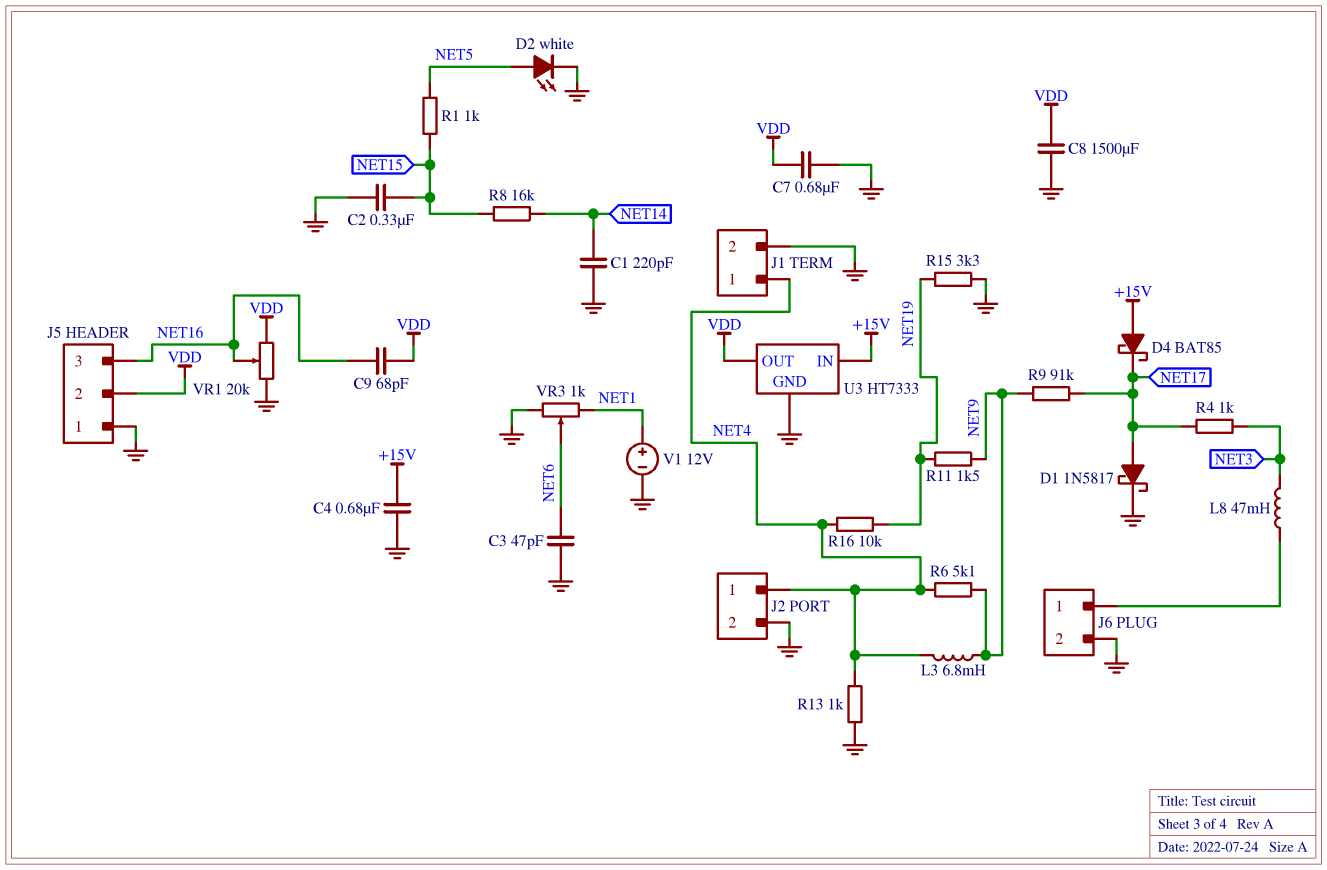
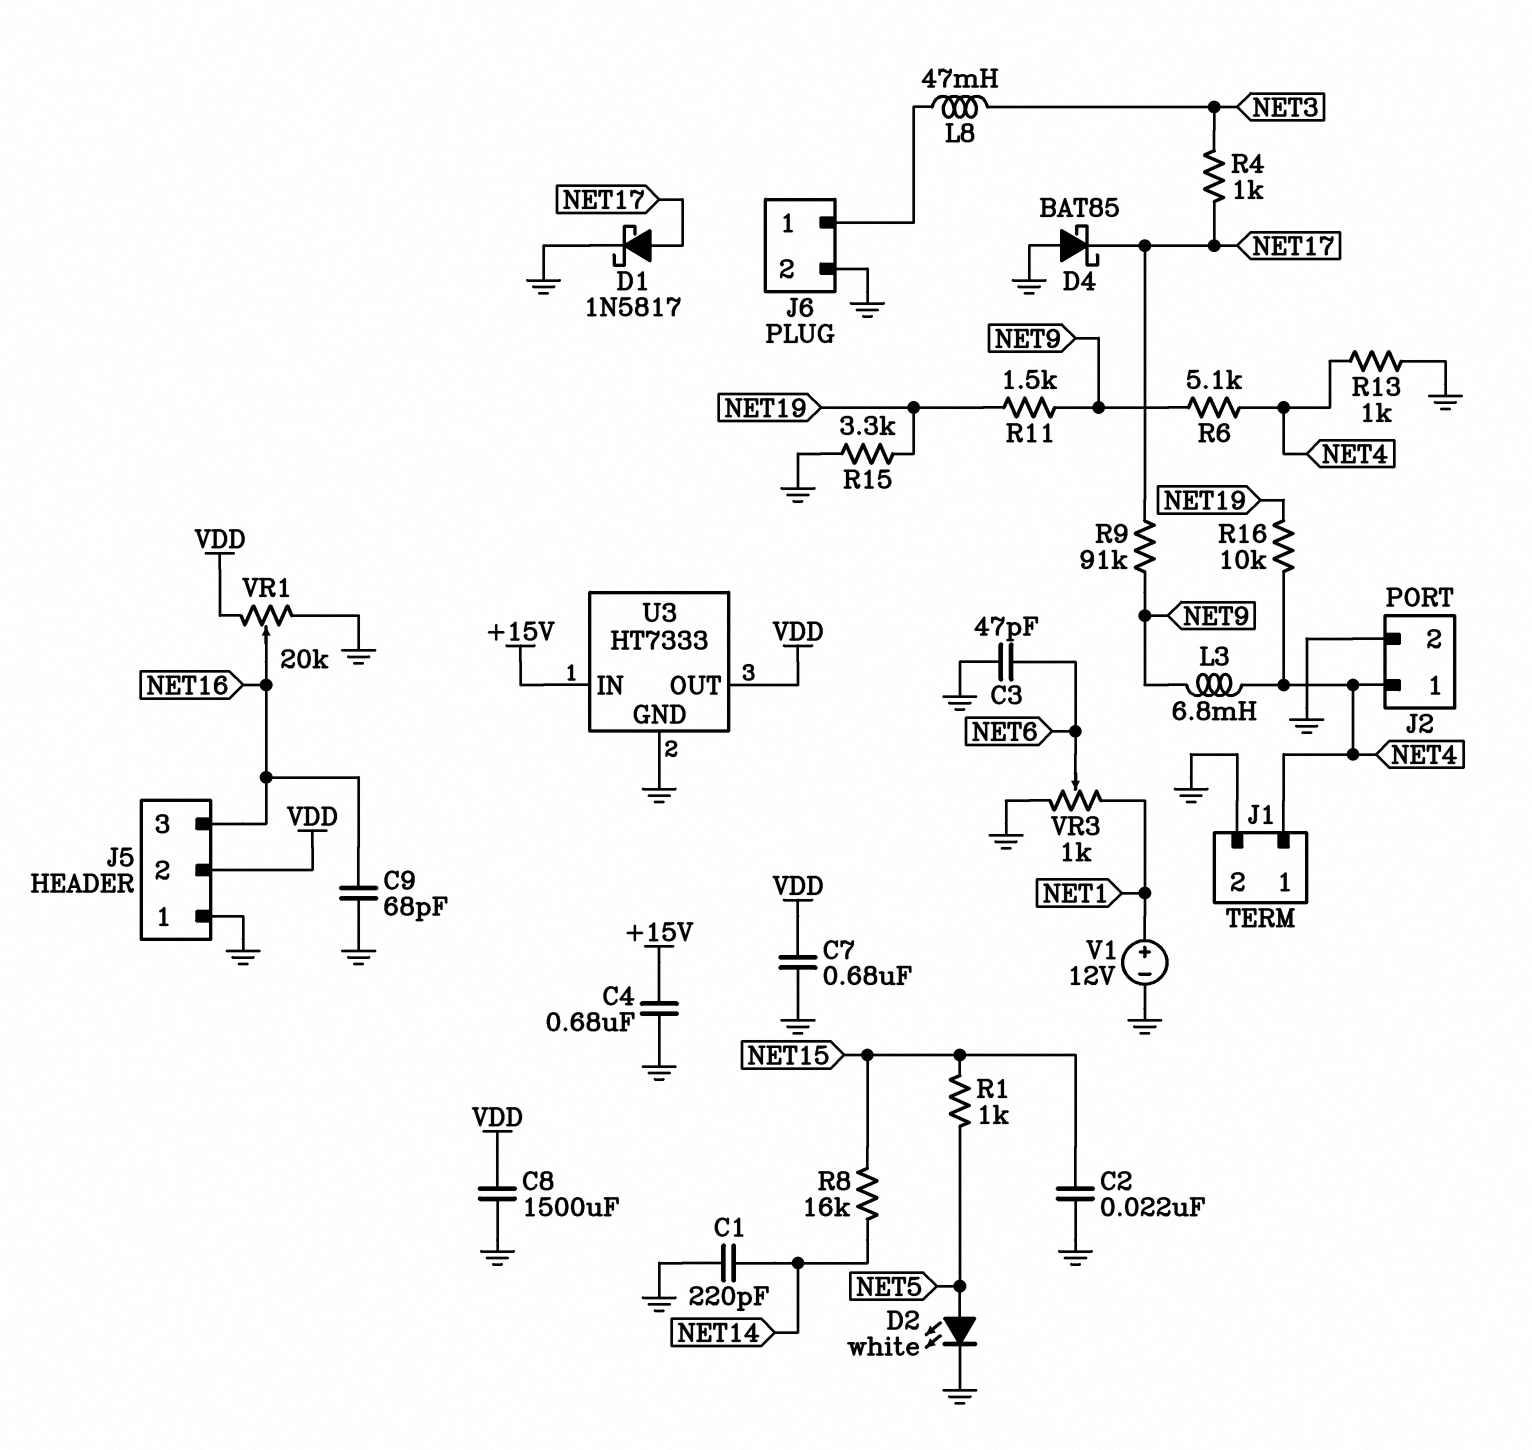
C2: 330nF (GND, NET15) -> 22nF (GND, NET15)
C9: 68pF (NET16, VDD) -> 68pF (GND, NET16)
D4: schottky BAT85 (A +15V, K NET17) -> schottky BAT85 (A GND, K NET17)

